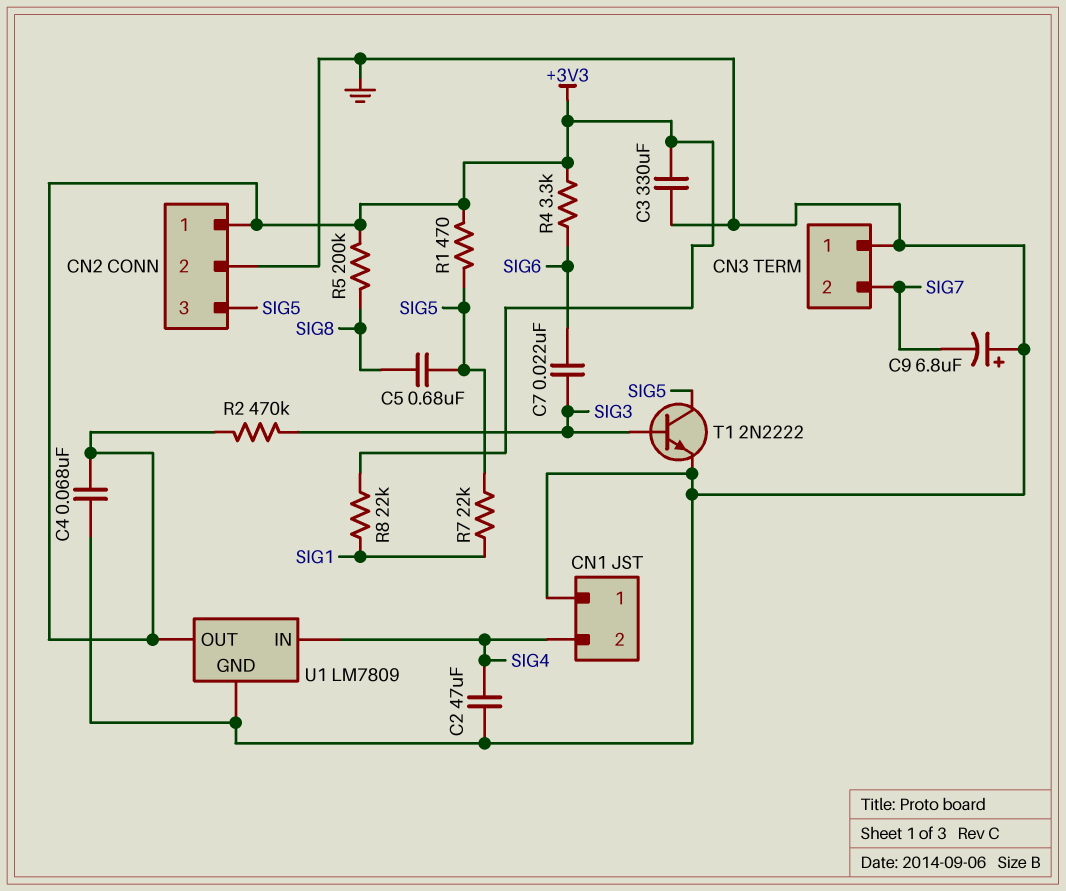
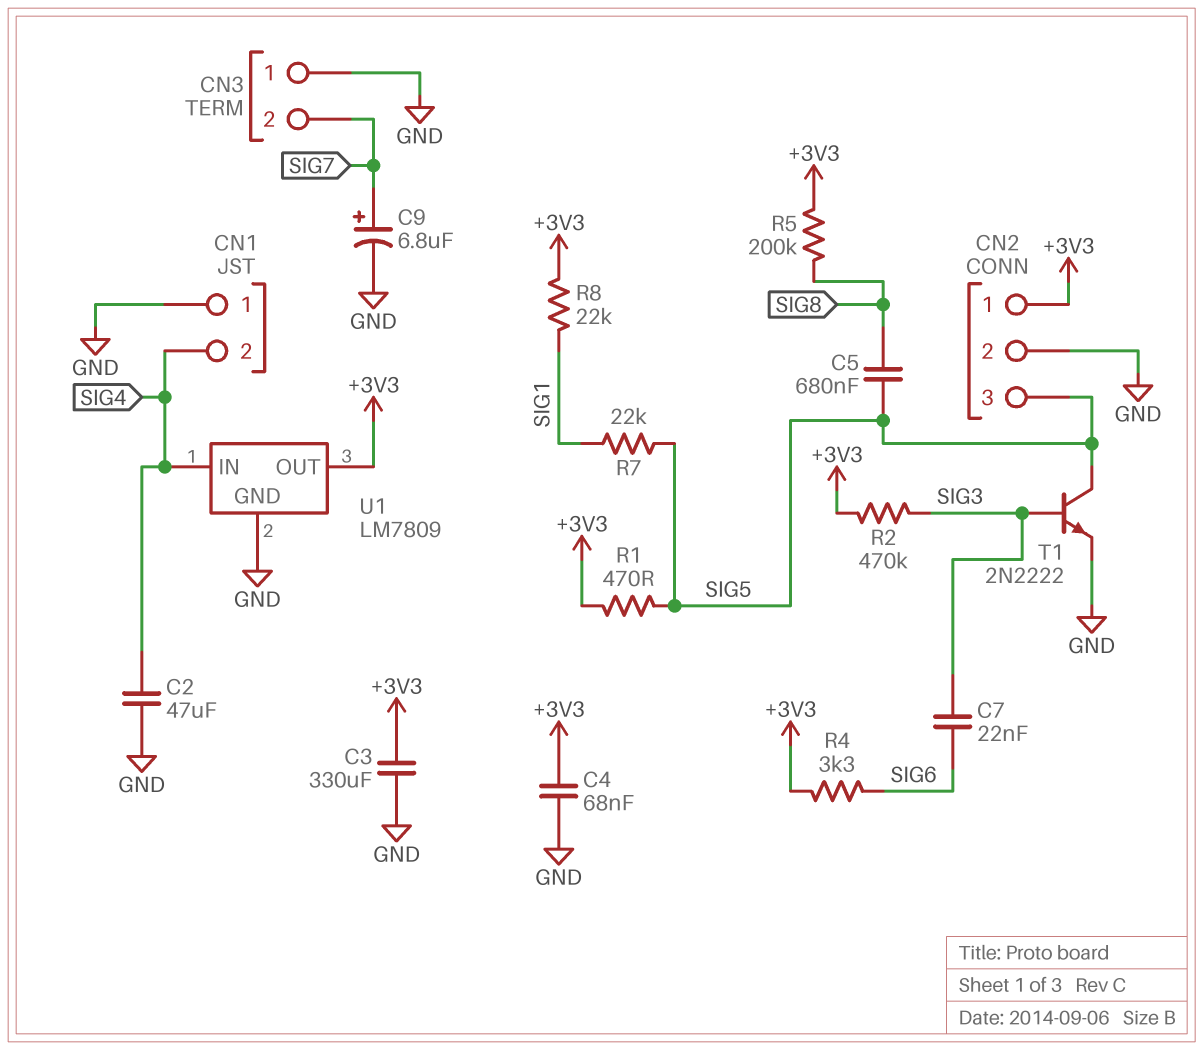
C9: 6.8uF (plus GND, minus SIG7) -> 6.8uF (plus SIG7, minus GND)

